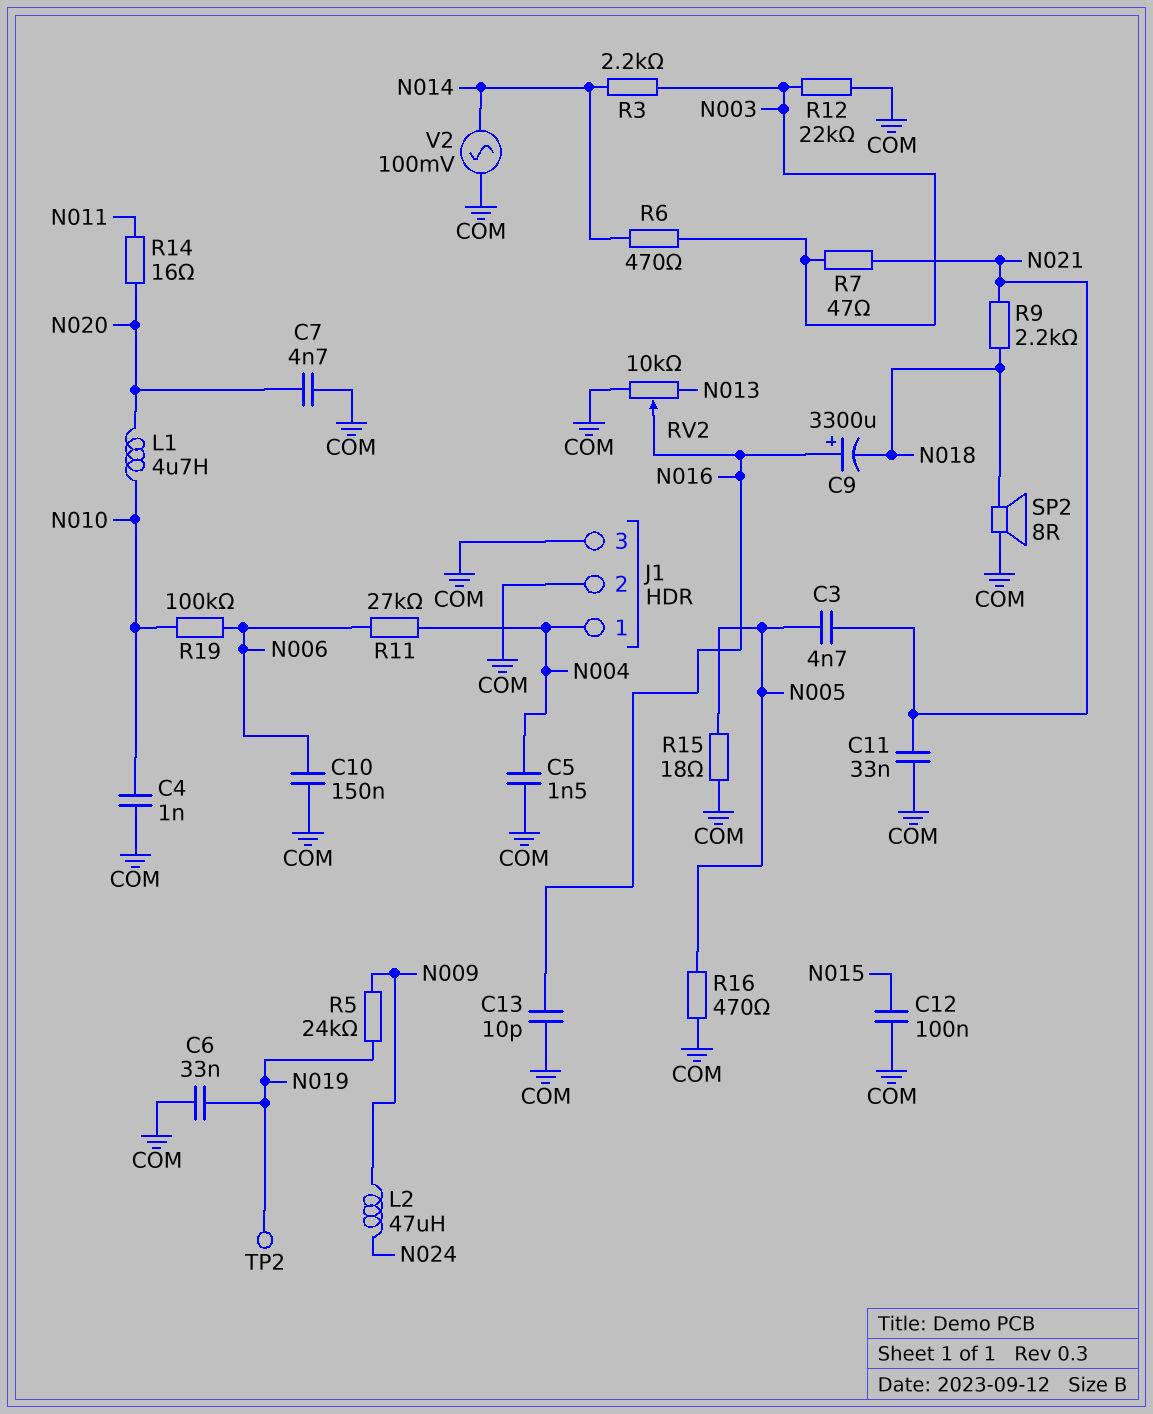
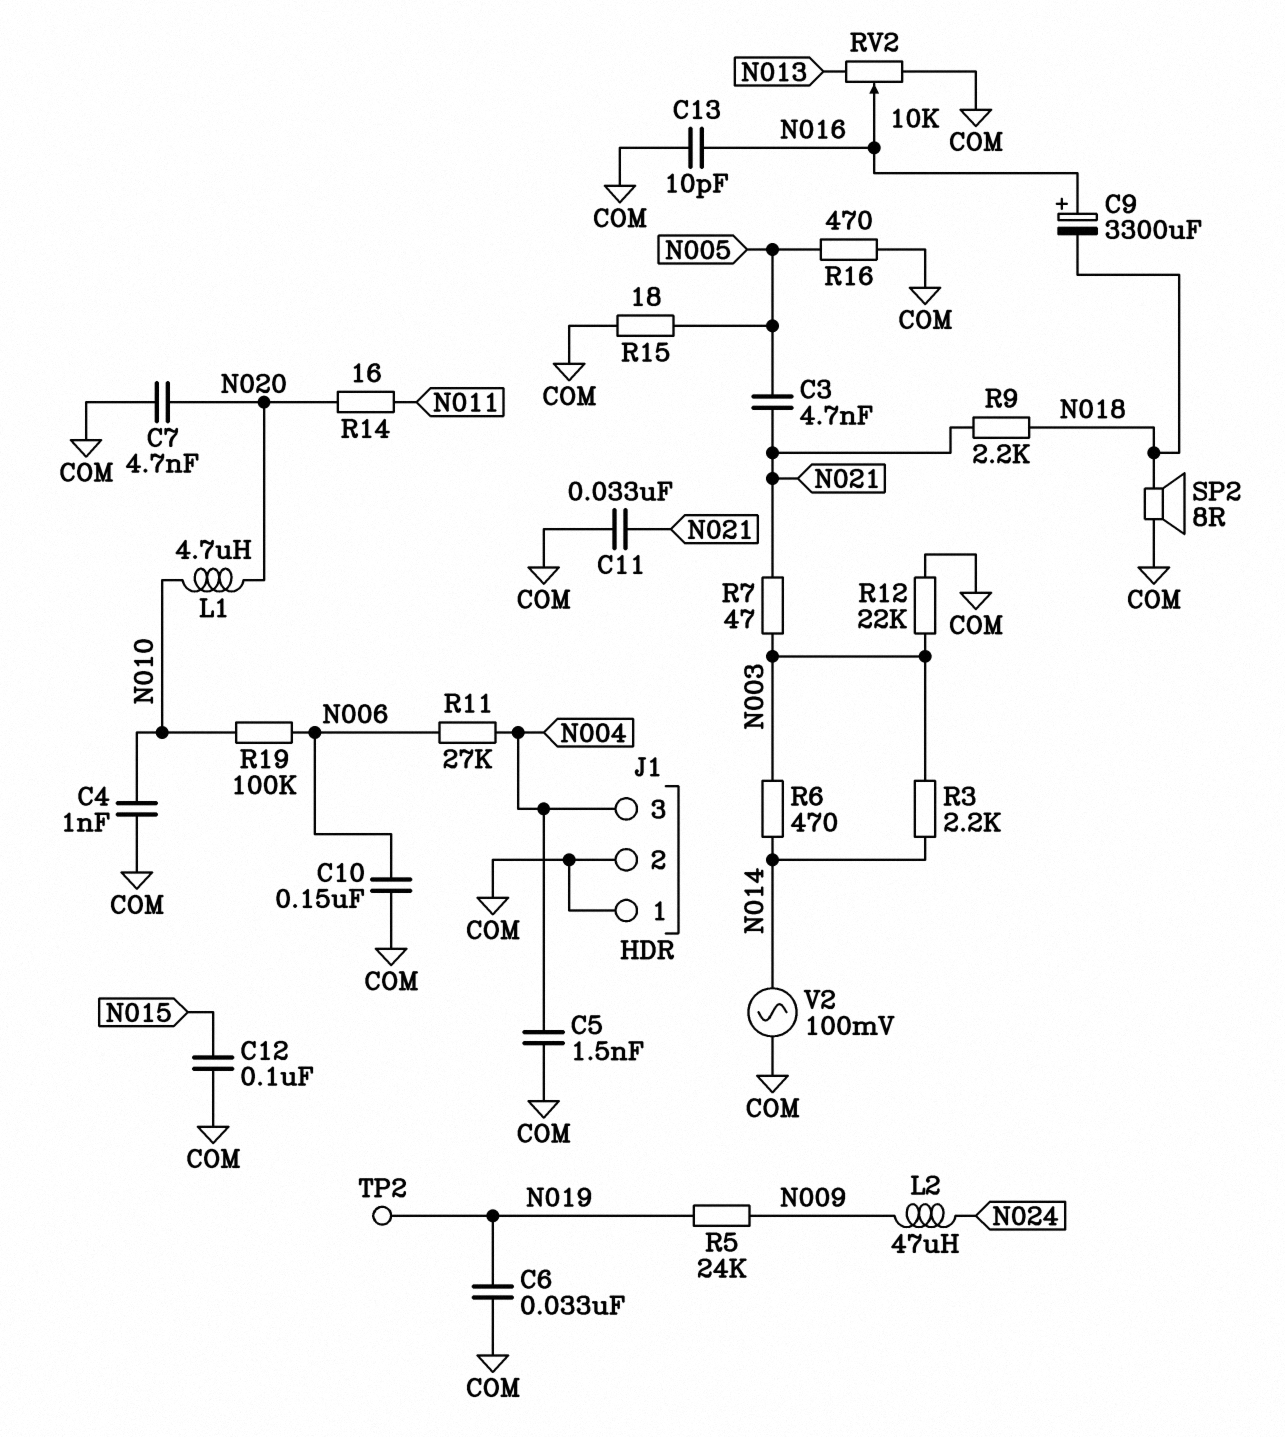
J1 pin 1: N004 -> COM
J1 pin 3: COM -> N004

